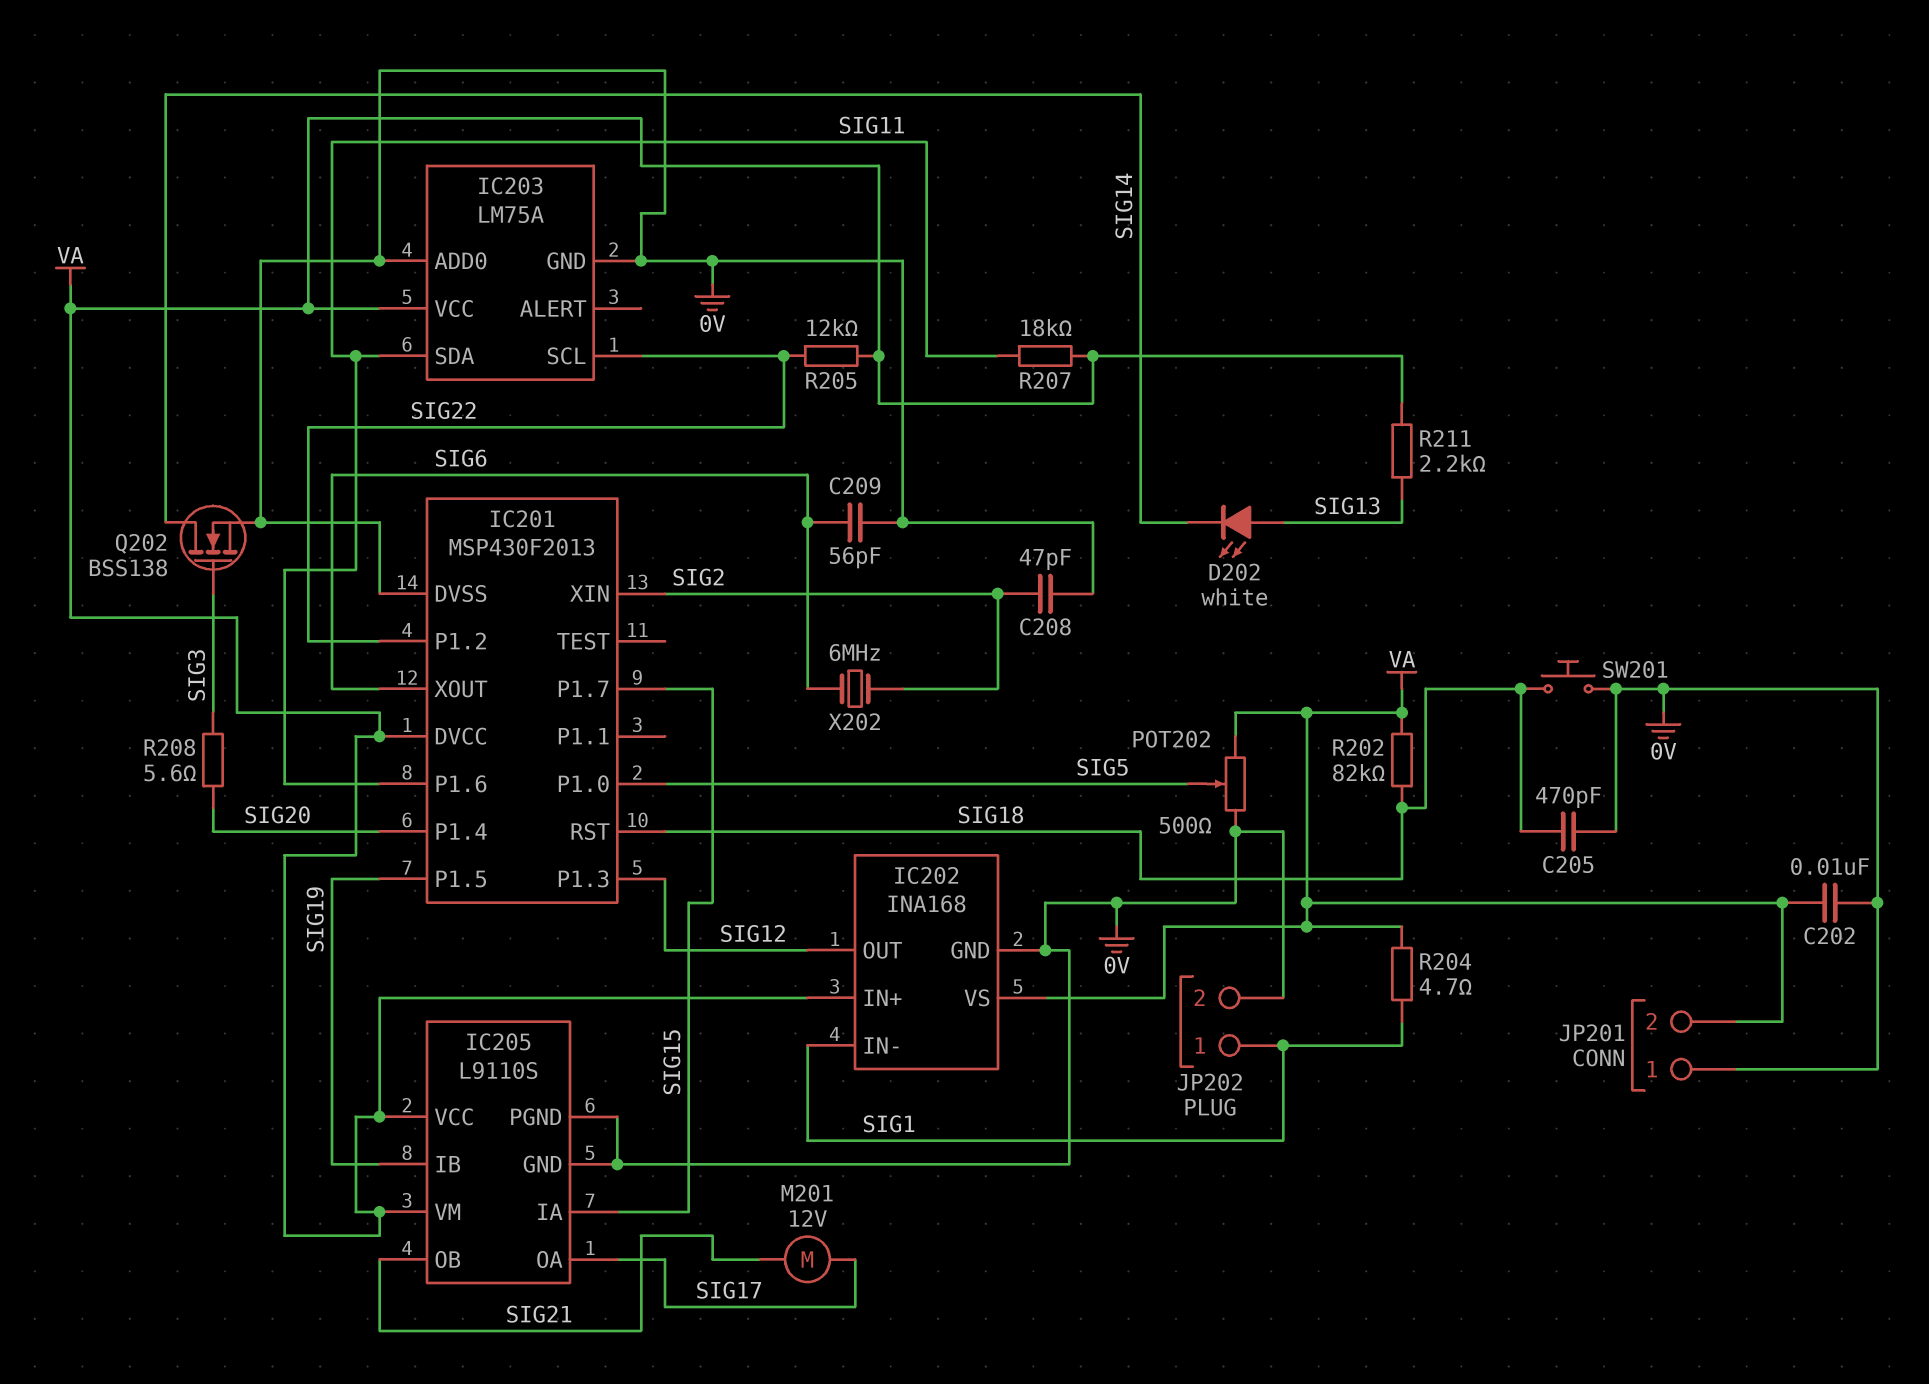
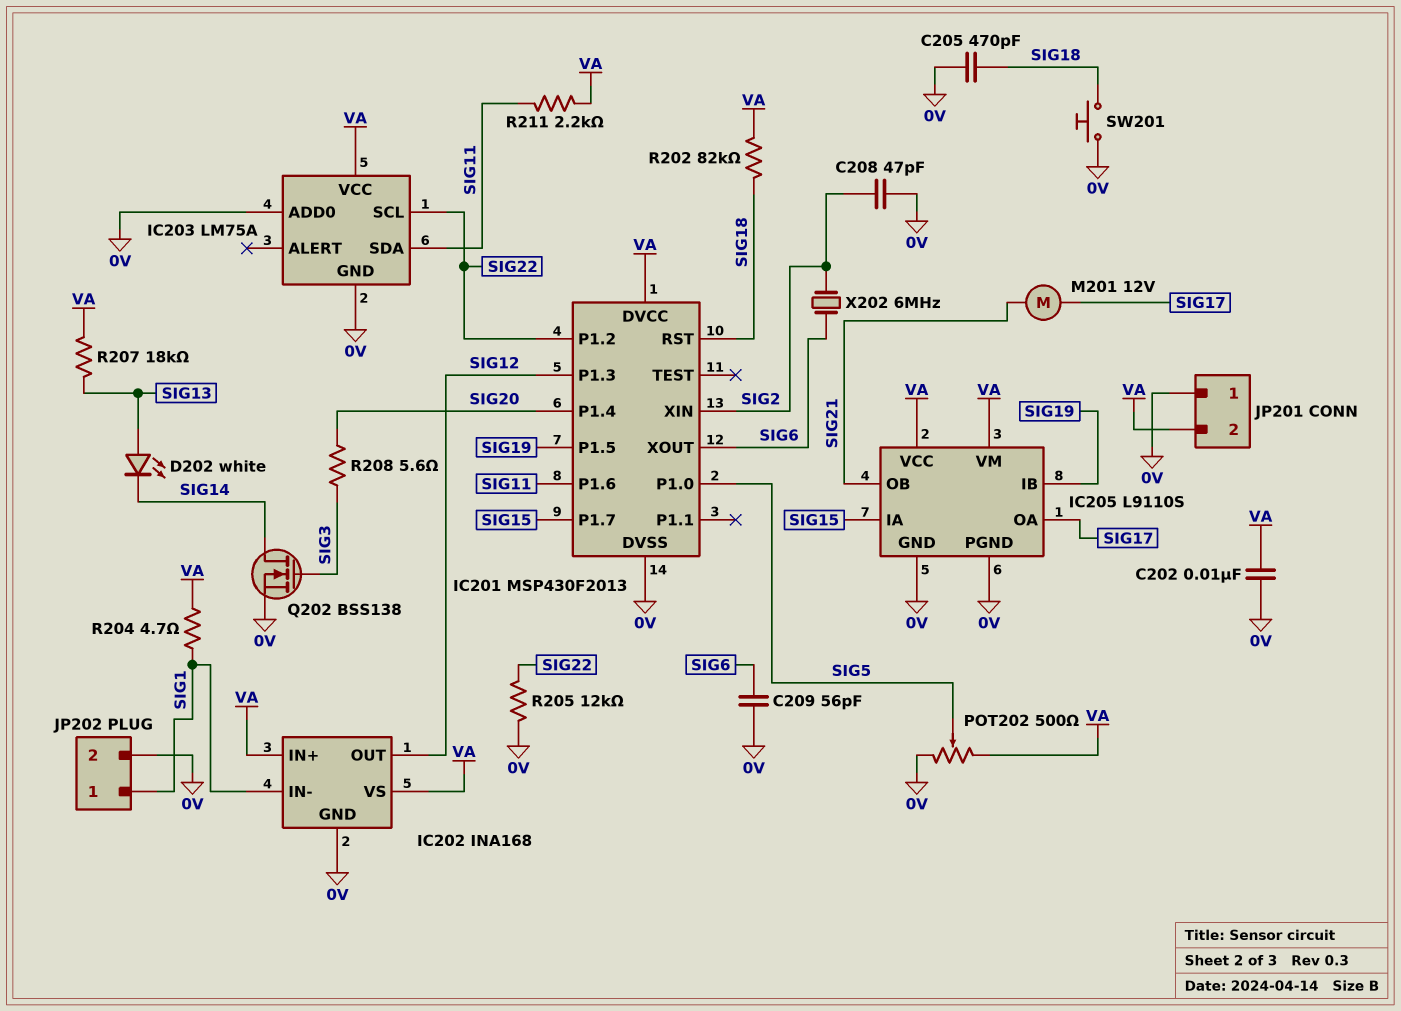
R205: 12k (SIG22, VA) -> 12k (0V, SIG22)
R207: 18k (SIG11, VA) -> 18k (SIG13, VA)
R211: 2.2k (SIG13, VA) -> 2.2k (SIG11, VA)

